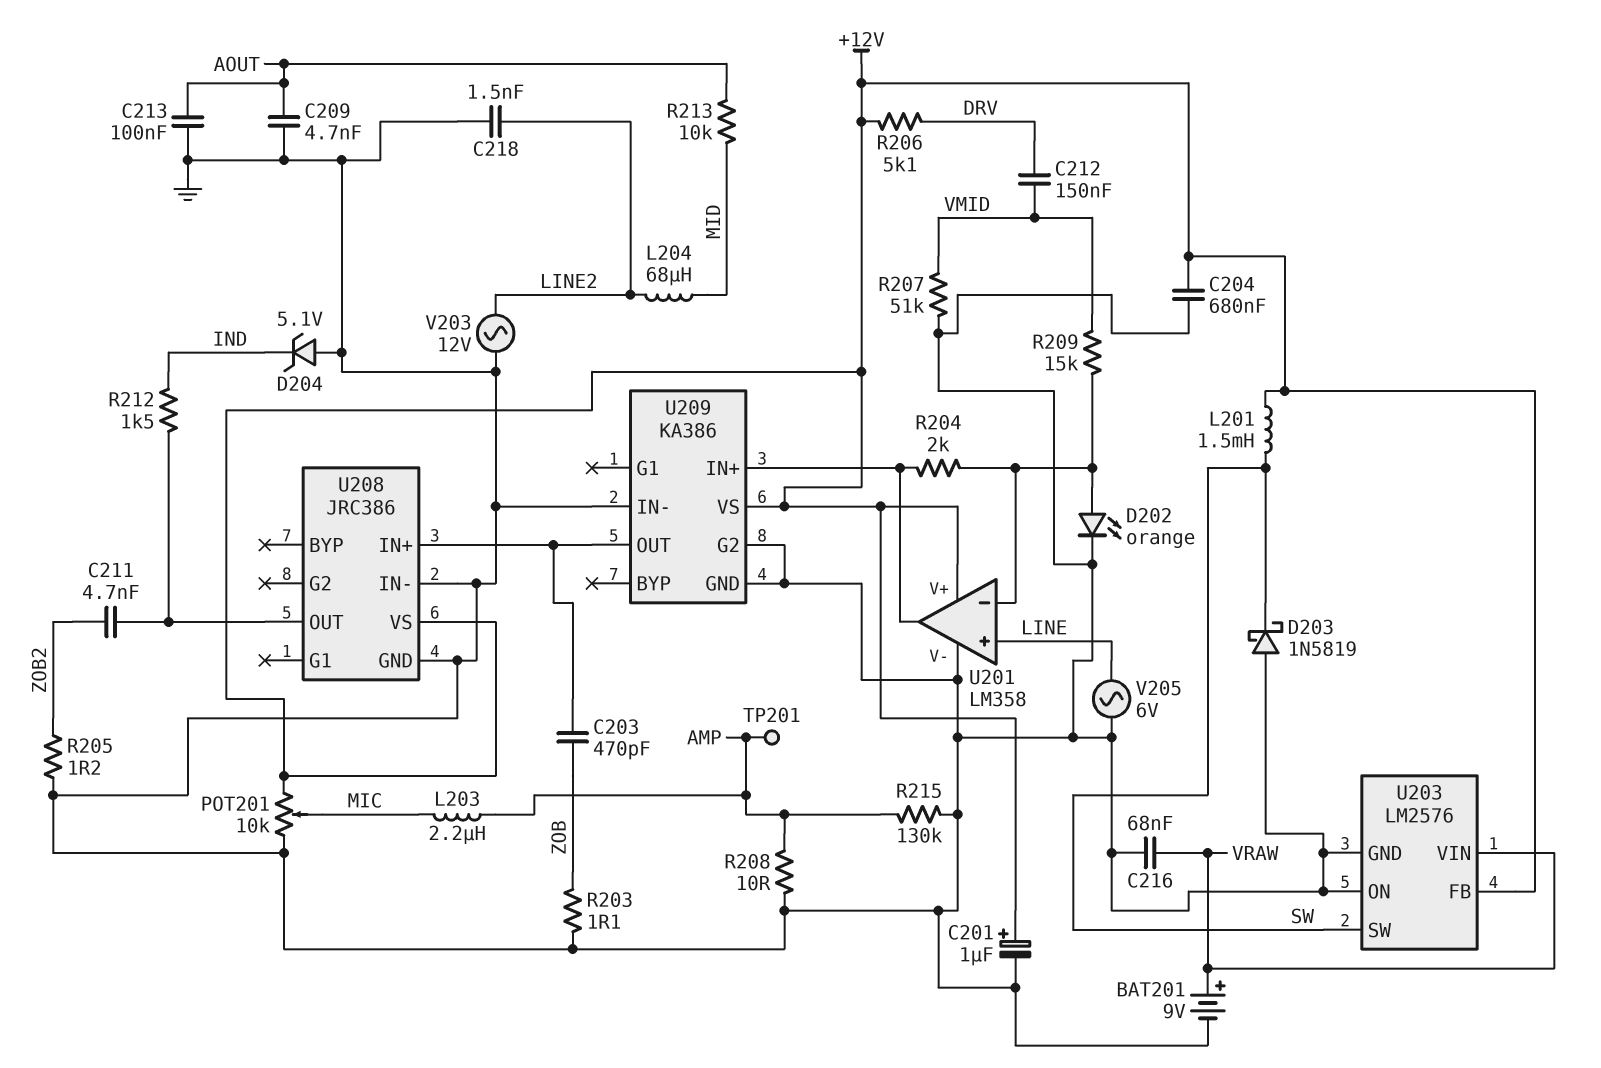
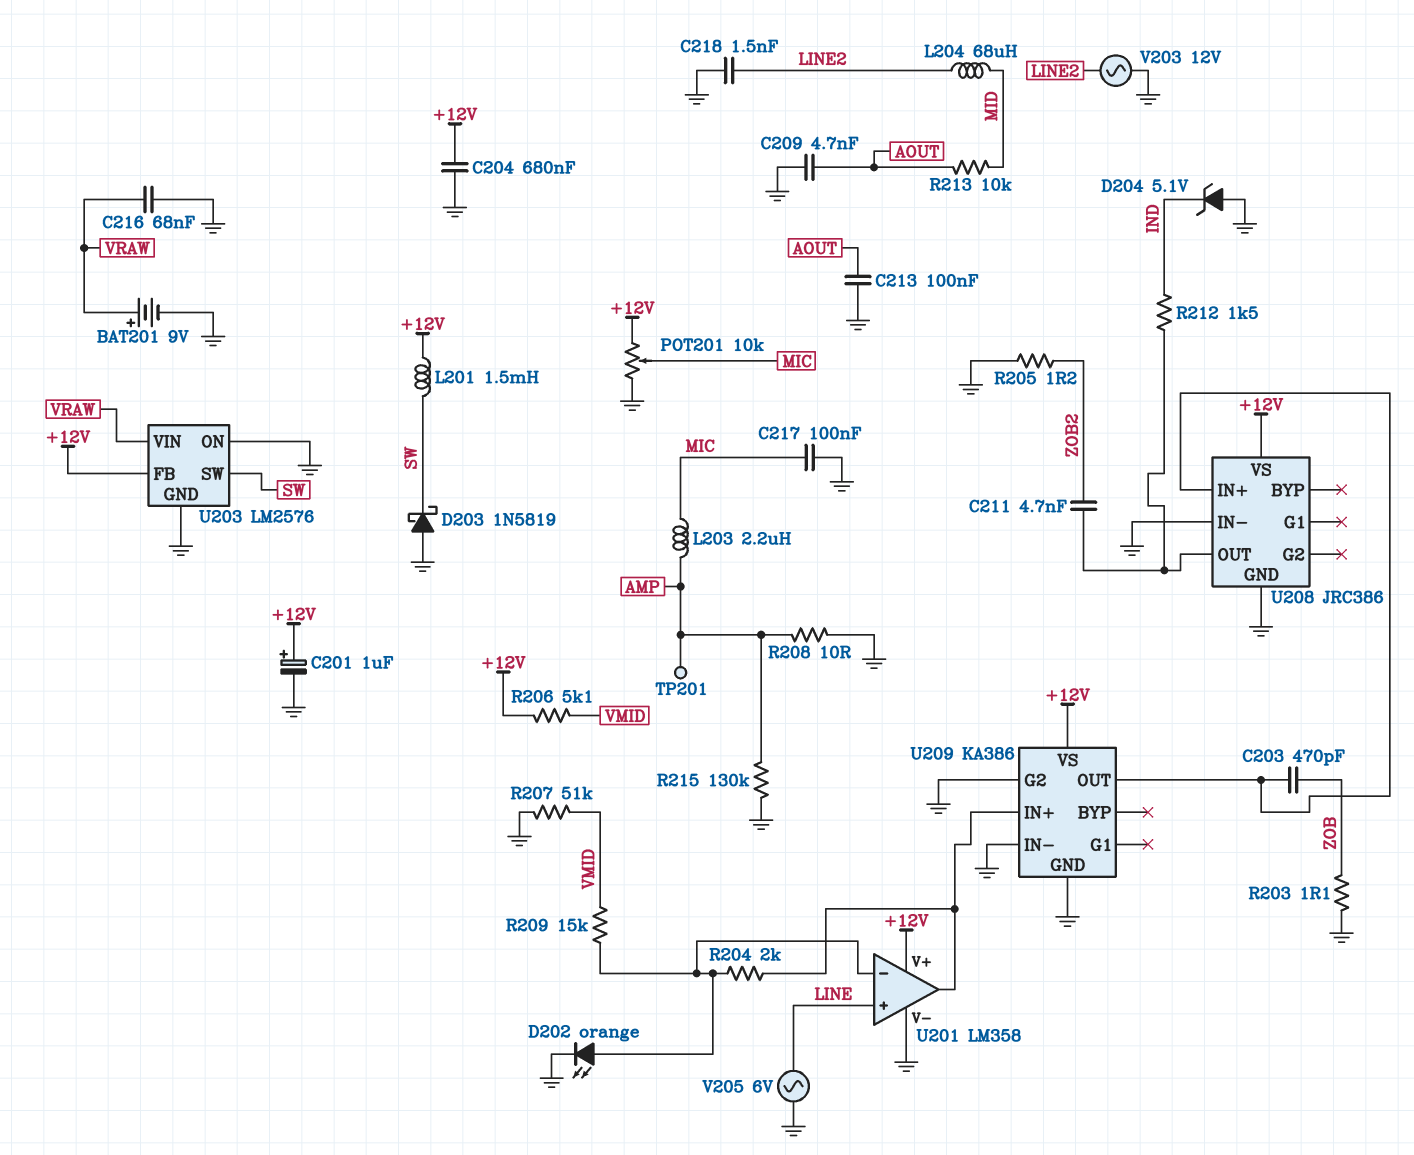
C212: 150nF (DRV, VMID) -> none
C217: none -> 100nF (GND, MIC)
R206: 5.1k (+12V, DRV) -> 5.1k (+12V, VMID)

